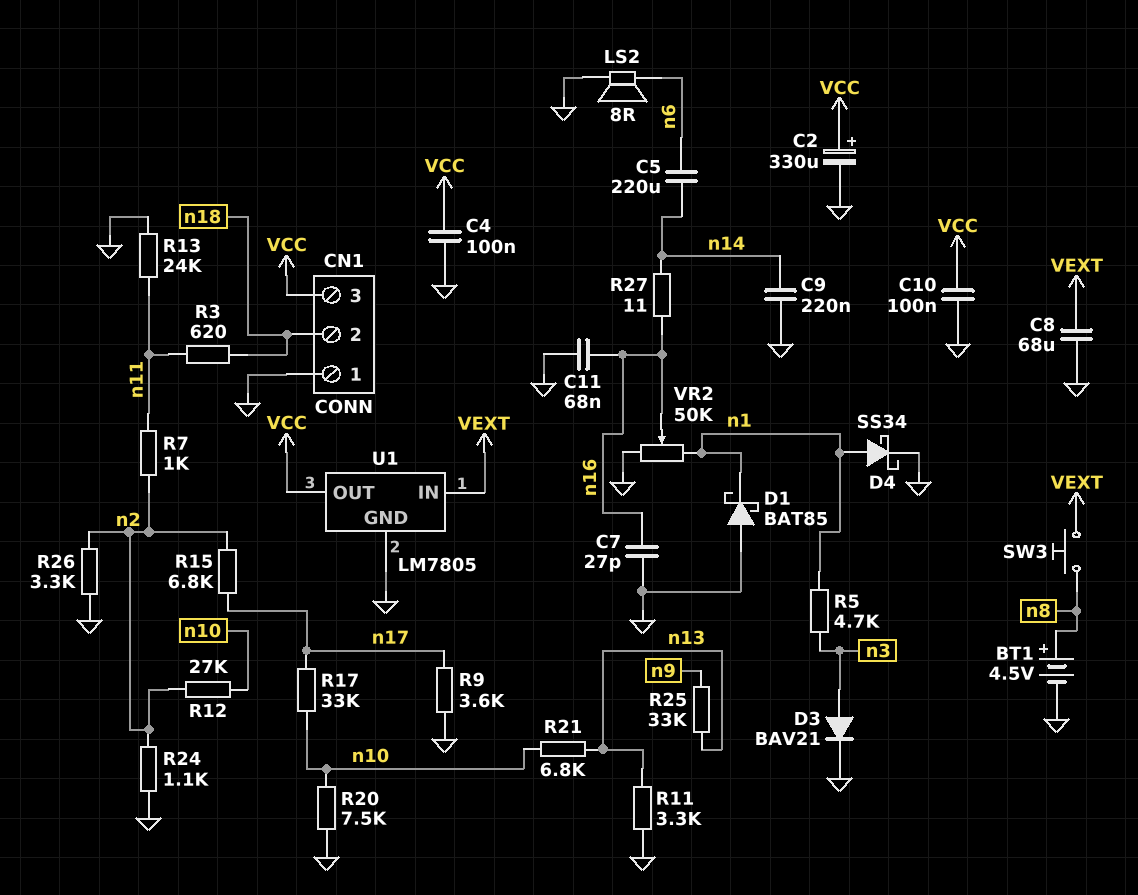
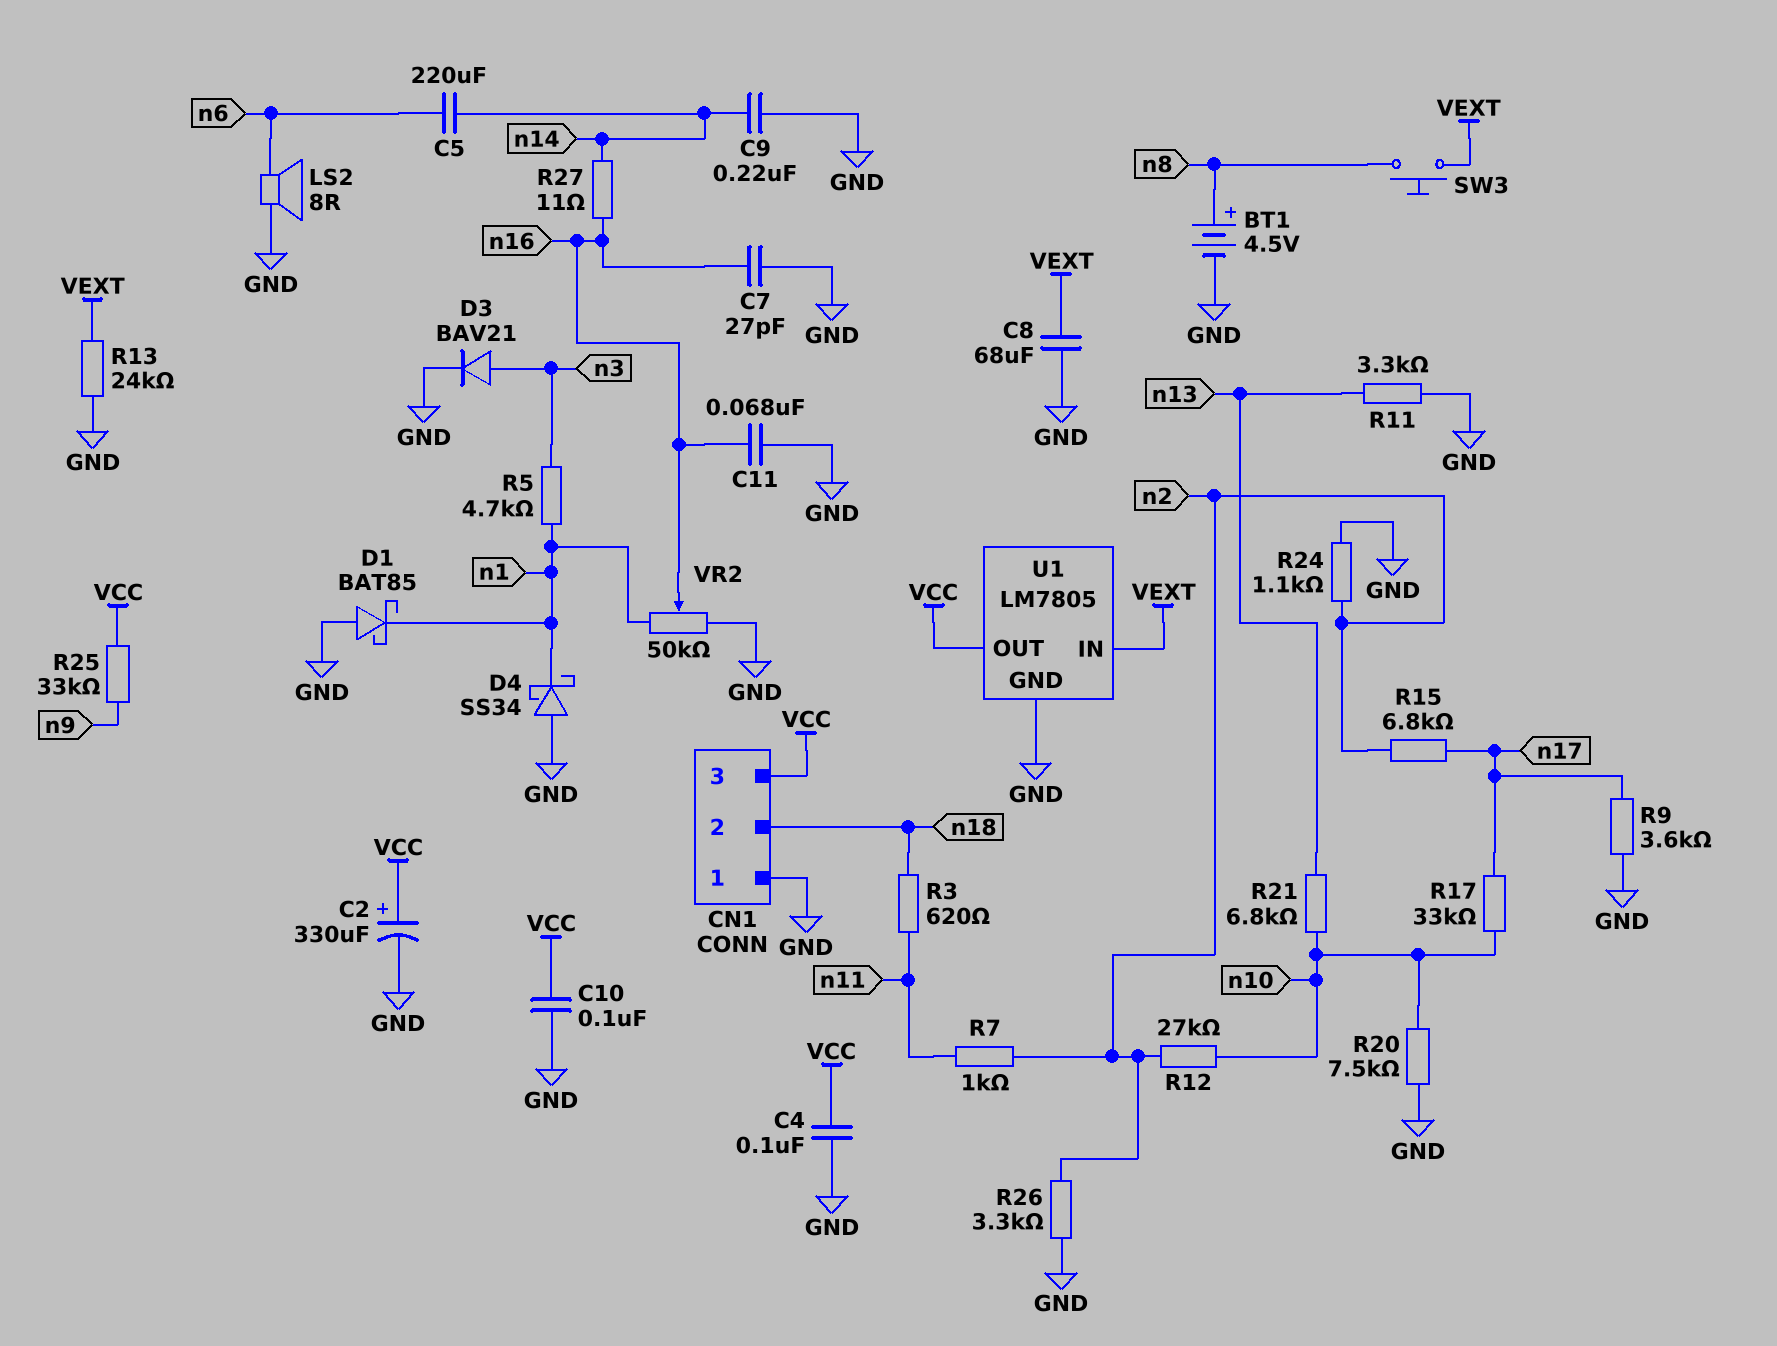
D4: schottky SS34 (A n1, K GND) -> schottky SS34 (A GND, K n1)
R13: 24k (GND, n11) -> 24k (GND, VEXT)
R25: 33k (n9, n13) -> 33k (VCC, n9)

